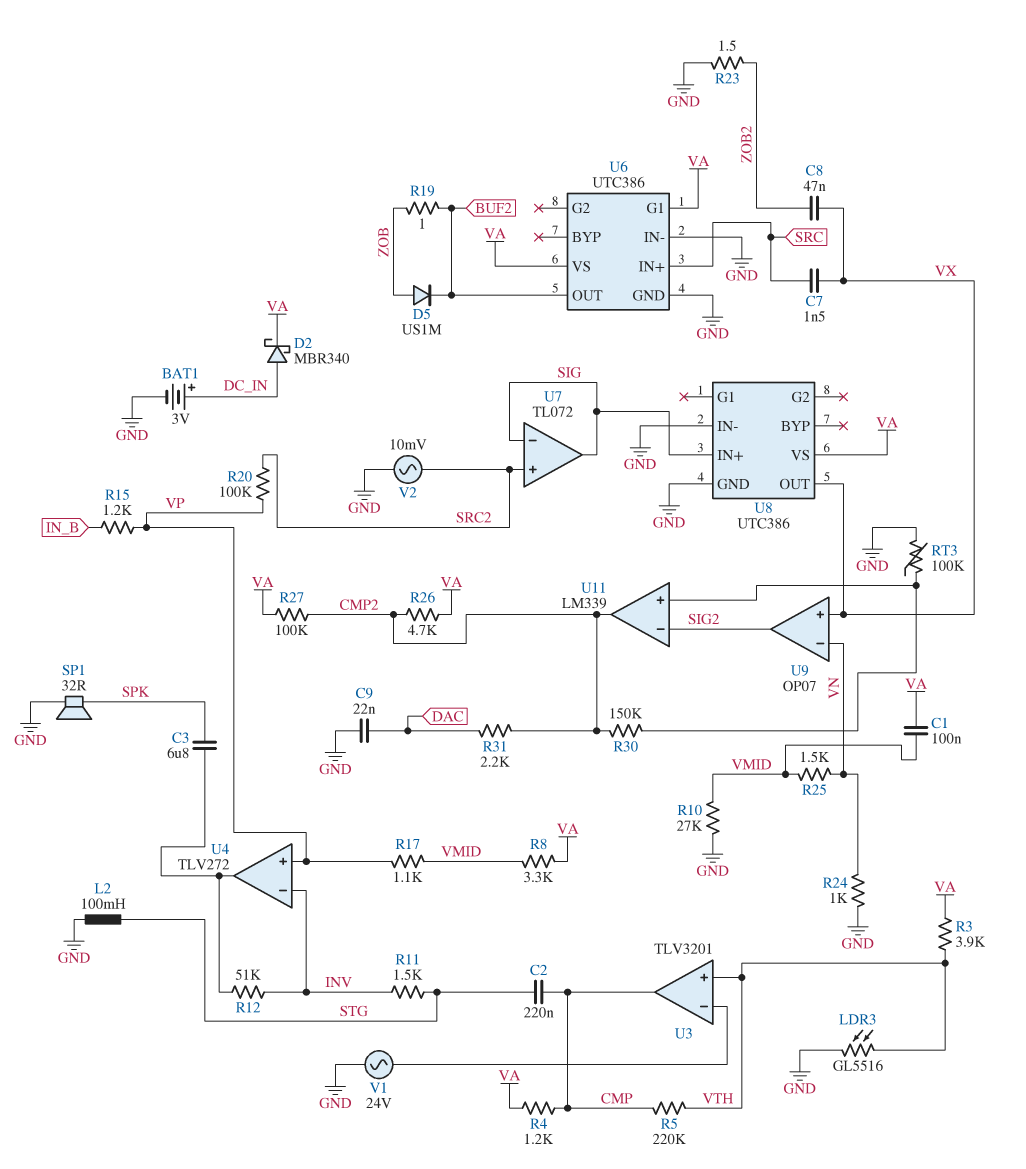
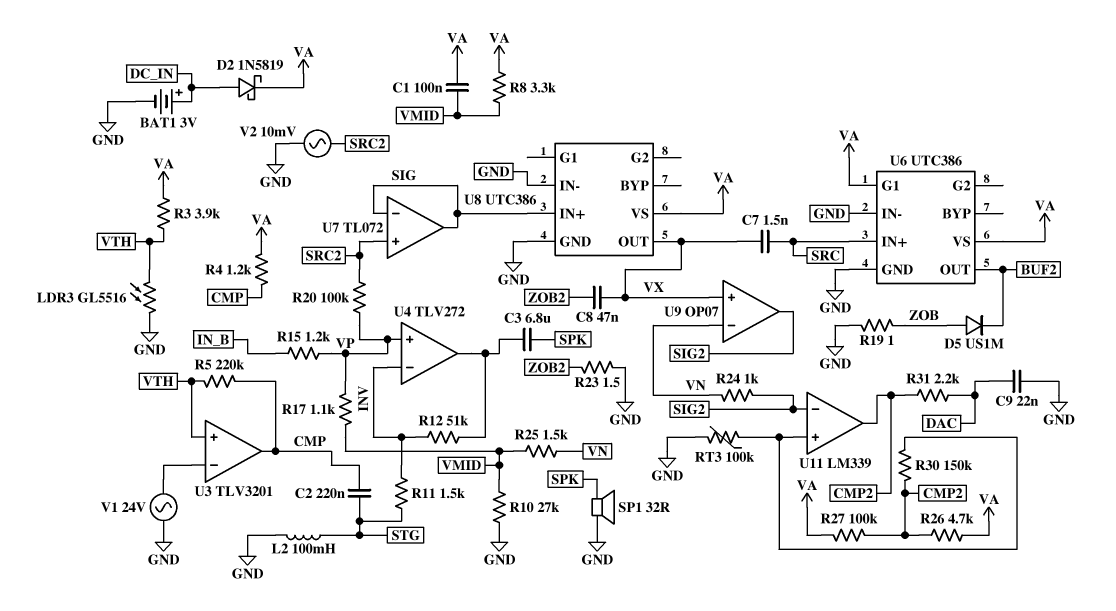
D2: schottky MBR340 (A DC_IN, K VA) -> schottky 1N5819 (A DC_IN, K VA)
R19: 1 (BUF2, ZOB) -> 1 (GND, ZOB)
R24: 1k (GND, VN) -> 1k (SIG2, VN)

